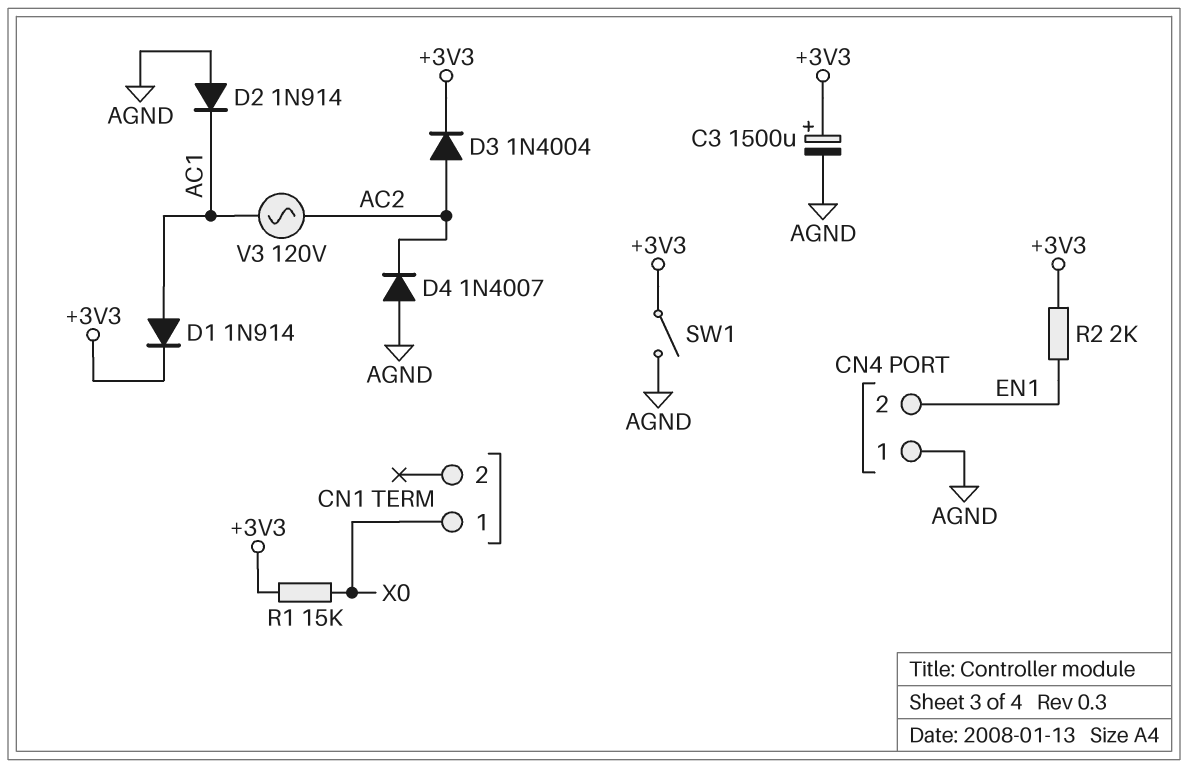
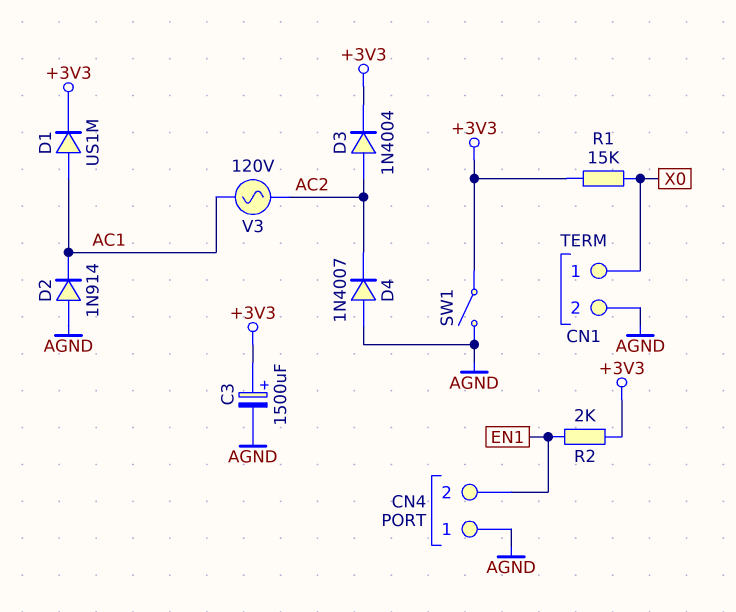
CN1 pin 2: none -> AGND
D1: diode 1N914 (A AC1, K +3V3) -> diode US1M (A AC1, K +3V3)

